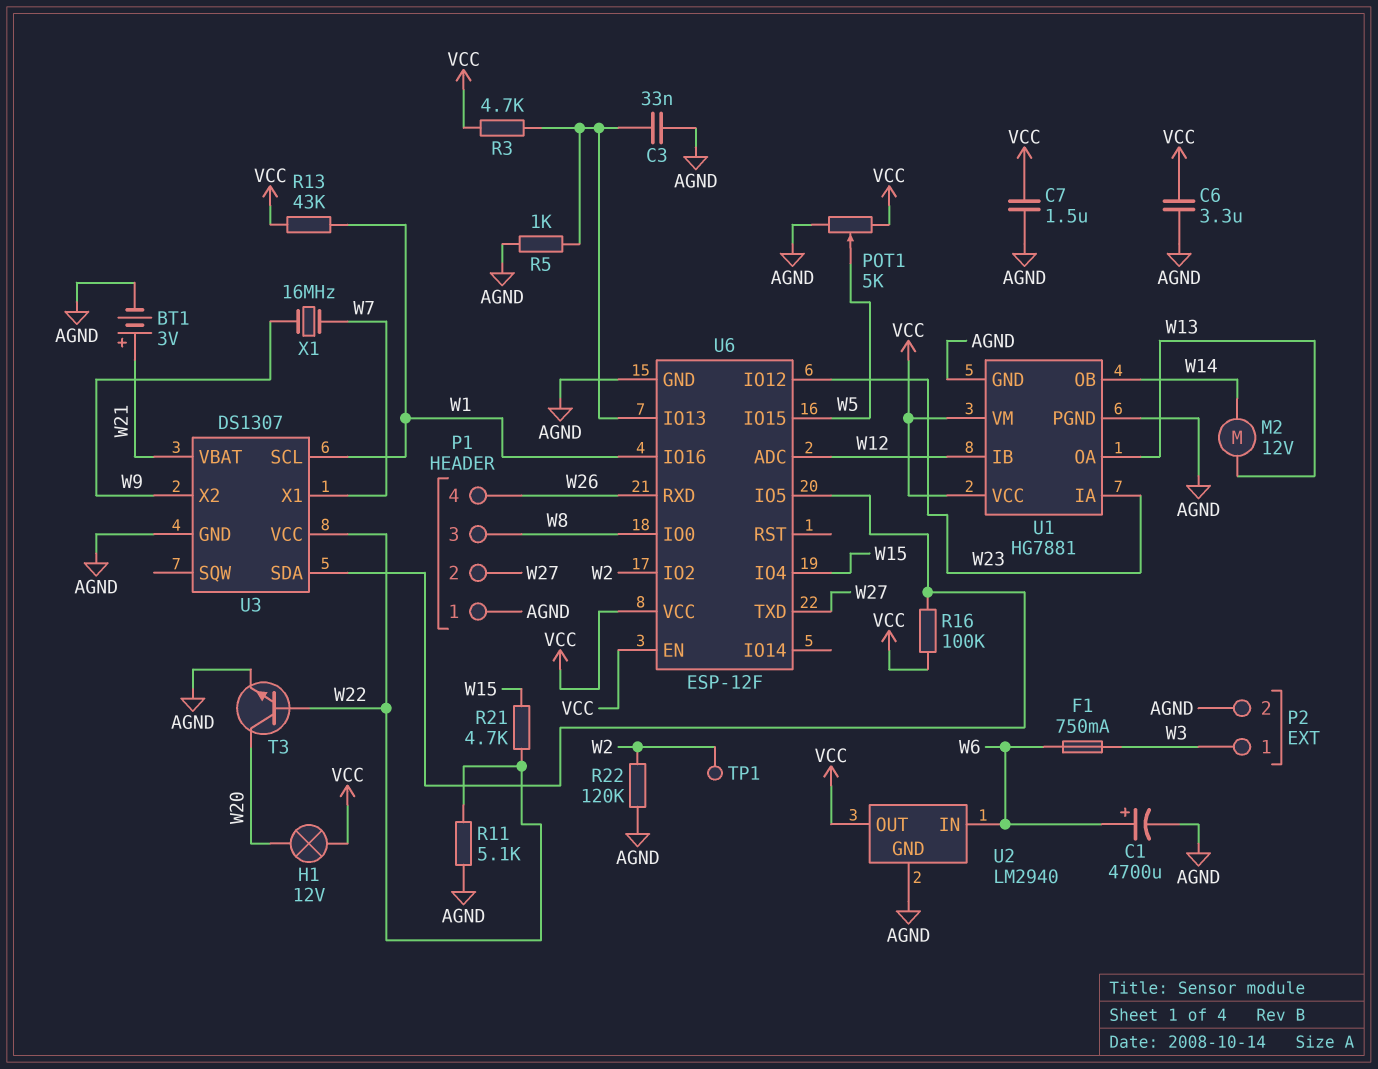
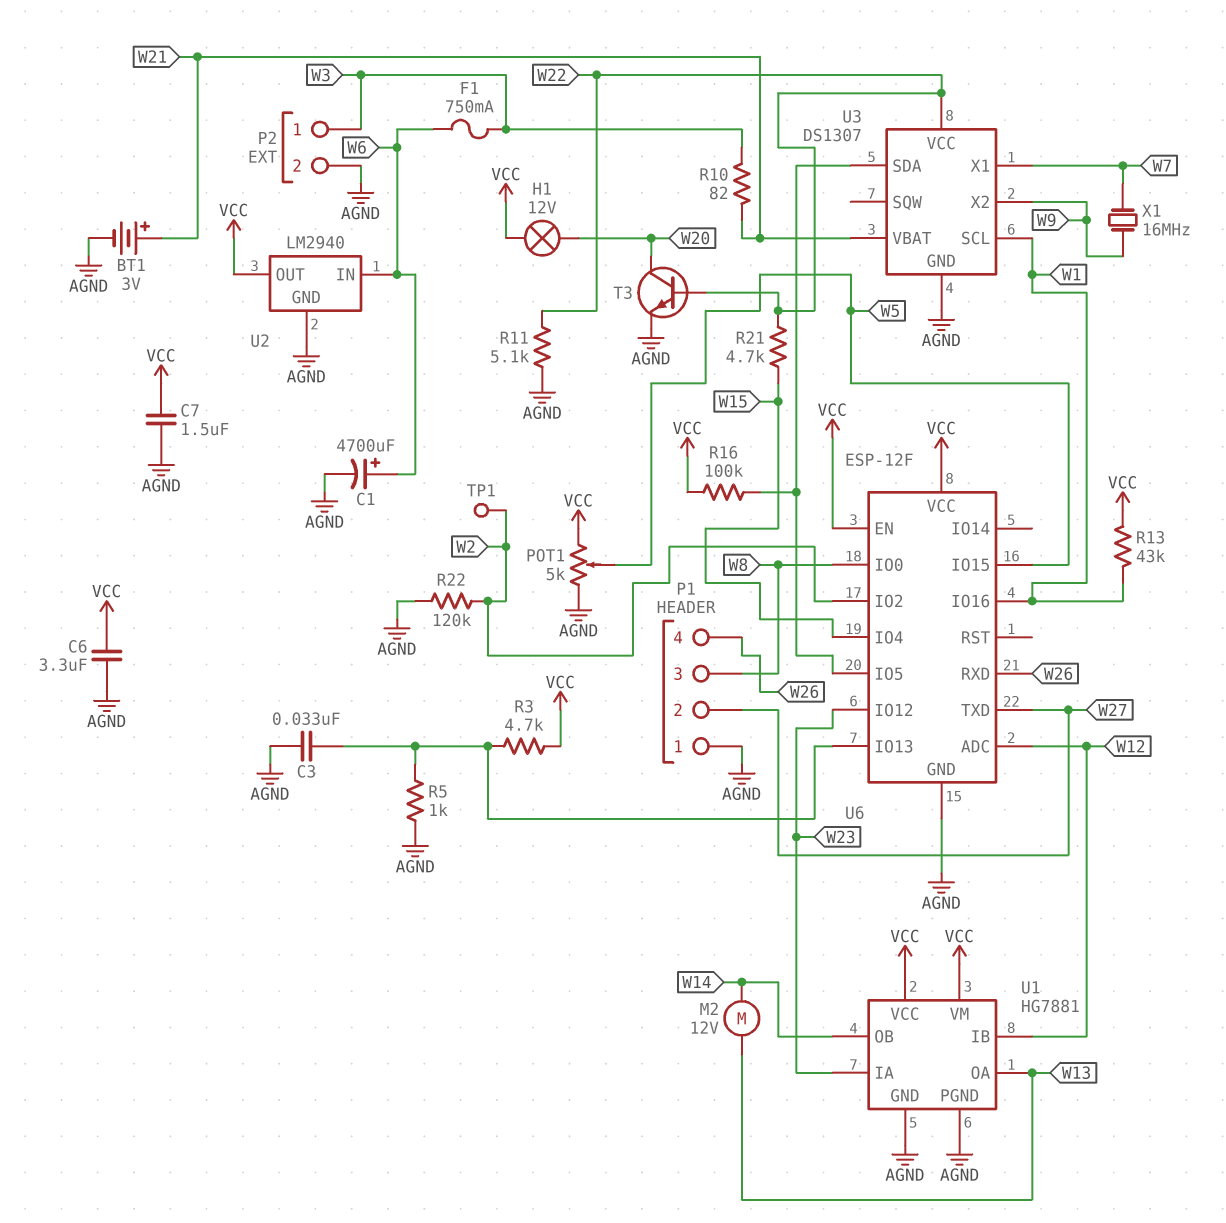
R10: none -> 82 (W3, W21)

